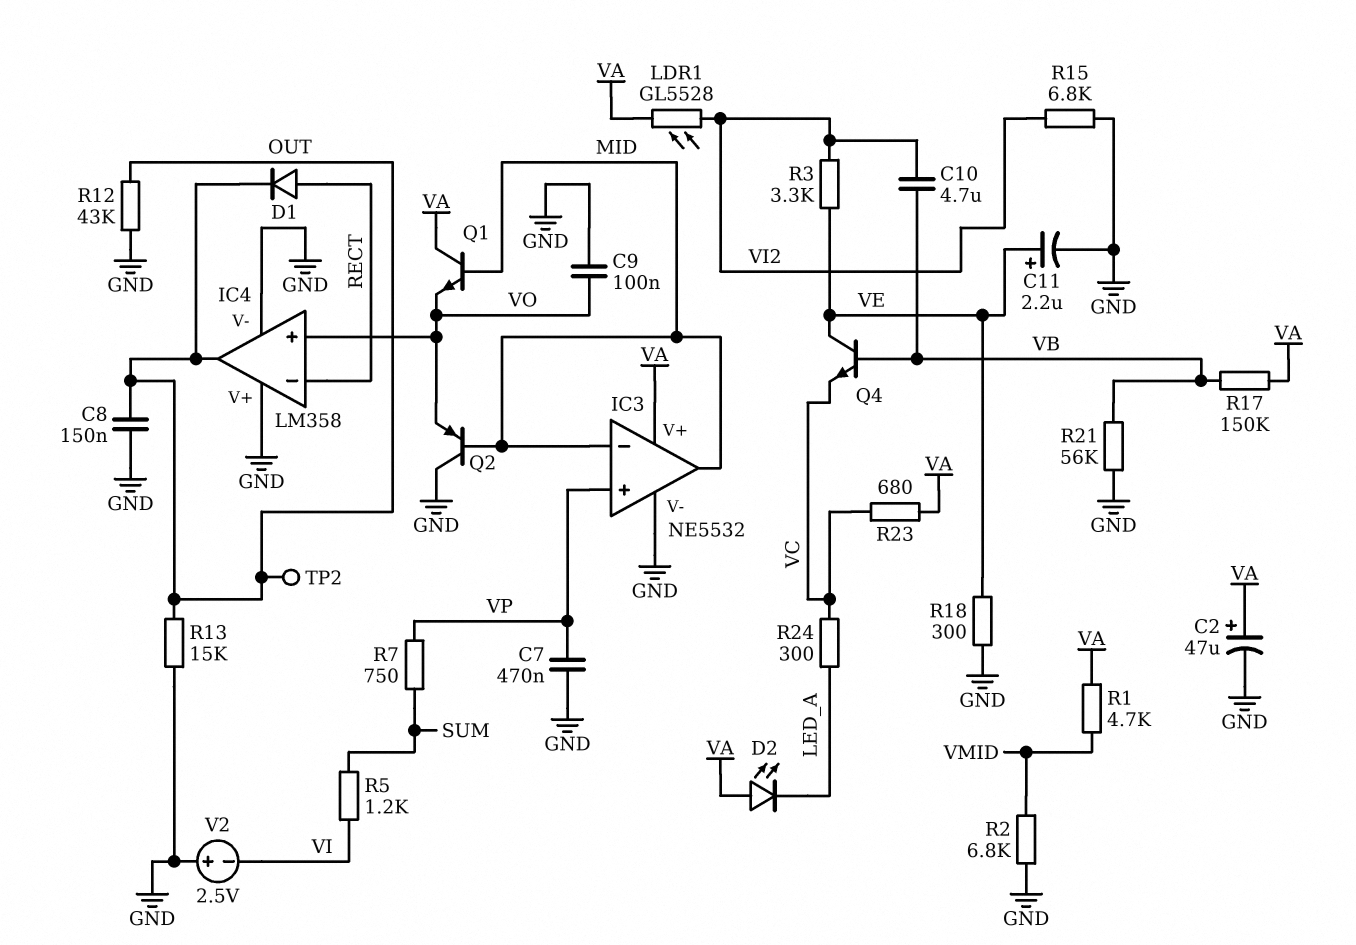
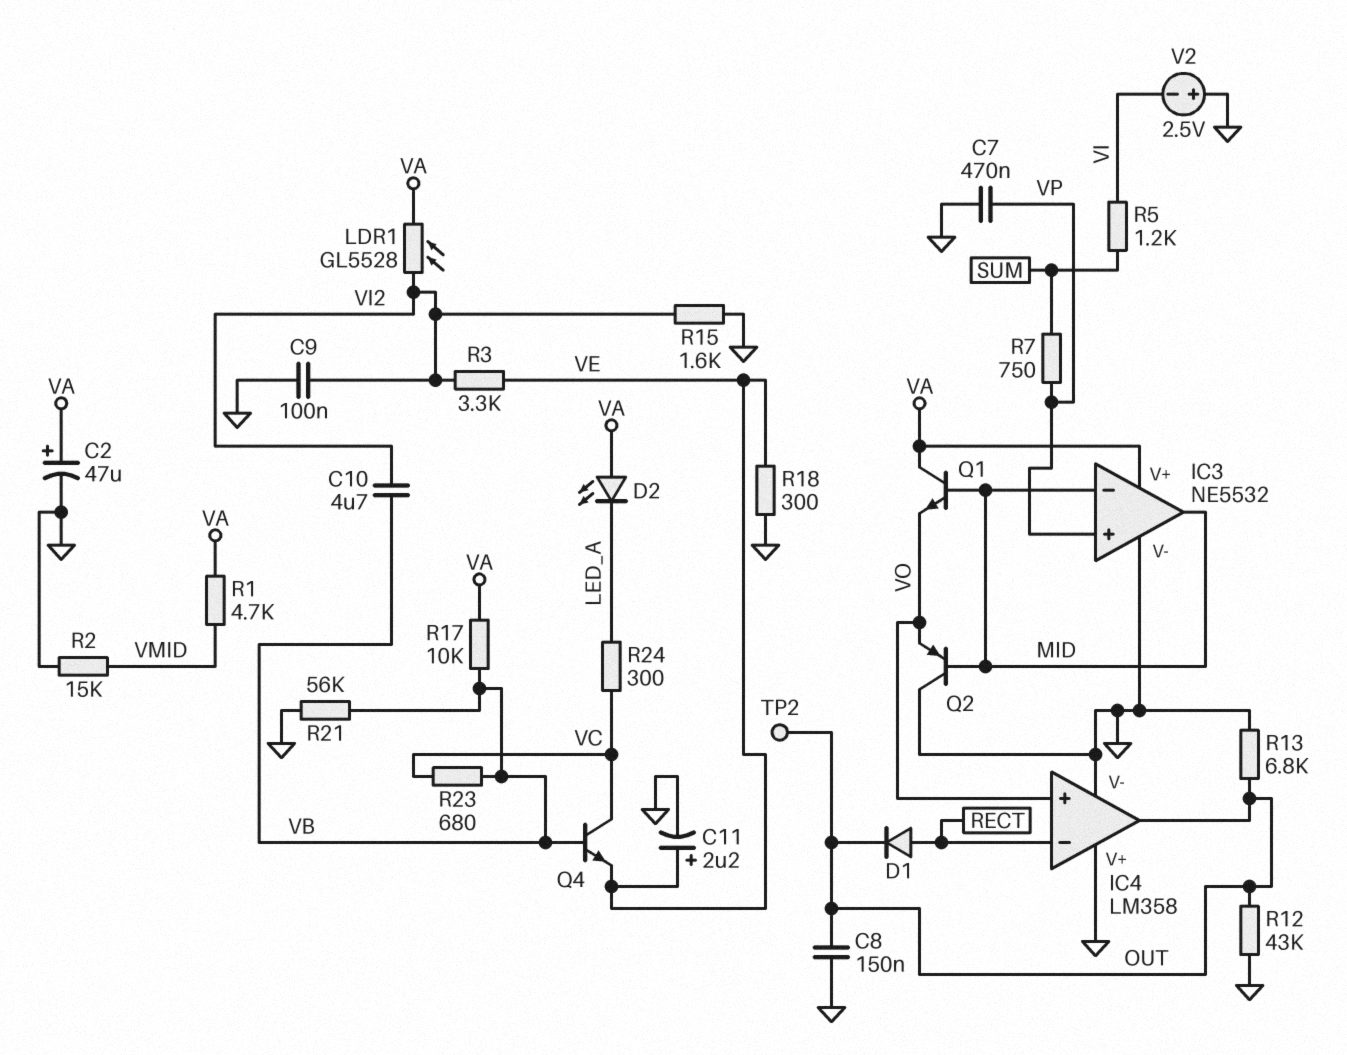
C9: 100nF (GND, VO) -> 100nF (GND, VI2)
Q4: NPN (B VB, C VE, E VC) -> NPN (B VB, C VC, E VE)
R2: 6.8k (GND, VMID) -> 15k (GND, VMID)
R13: 15k (GND, OUT) -> 6.8k (GND, OUT)
R15: 6.8k (GND, VI2) -> 1.6k (GND, VI2)
R17: 150k (VA, VB) -> 10k (VA, VB)
R23: 680 (VA, VC) -> 680 (VB, VC)

